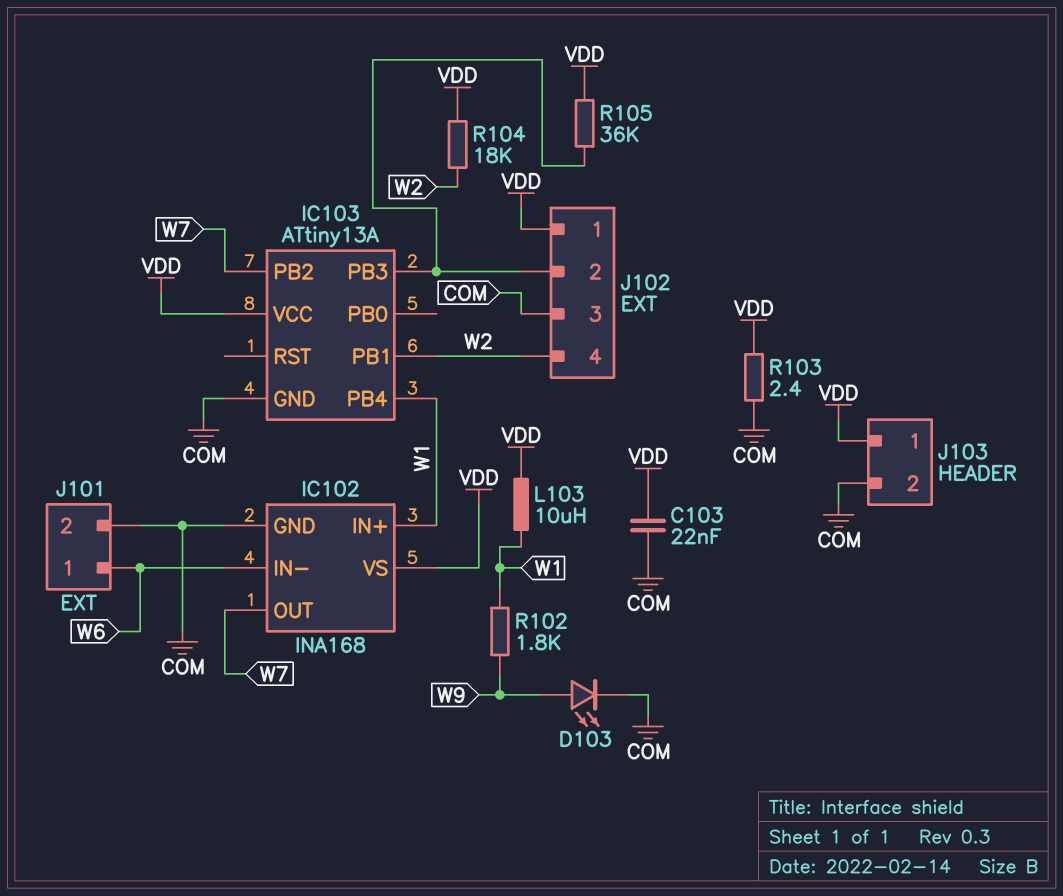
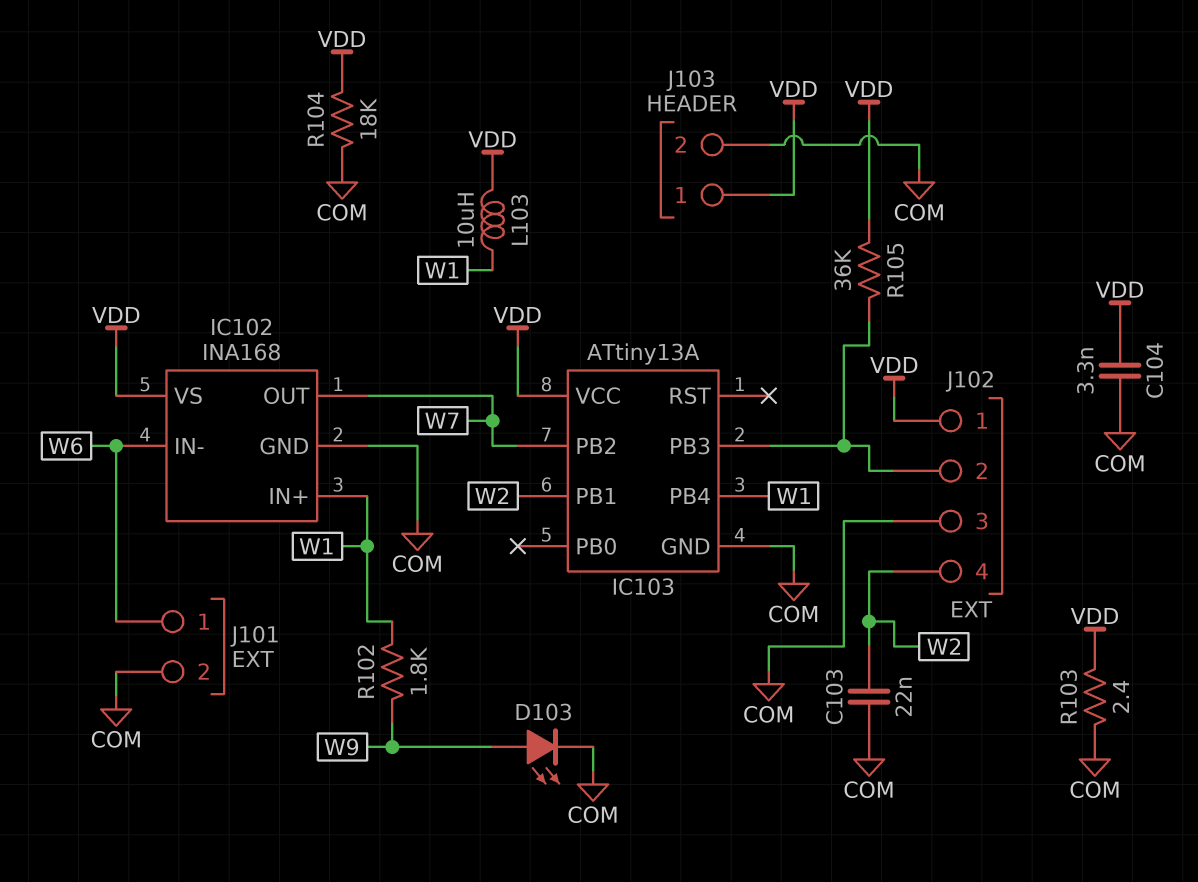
C103: 22nF (COM, VDD) -> 22nF (COM, W2)
C104: none -> 3.3nF (COM, VDD)
R104: 18k (VDD, W2) -> 18k (COM, VDD)

